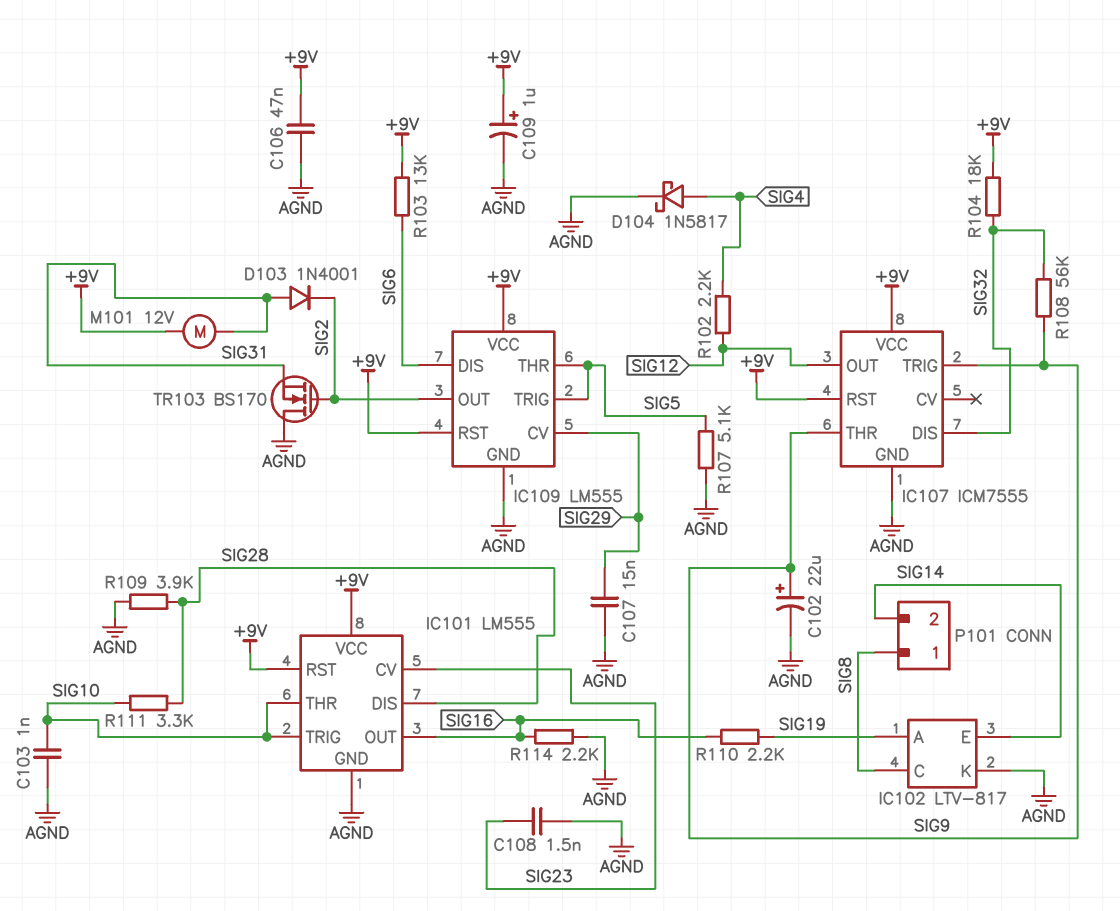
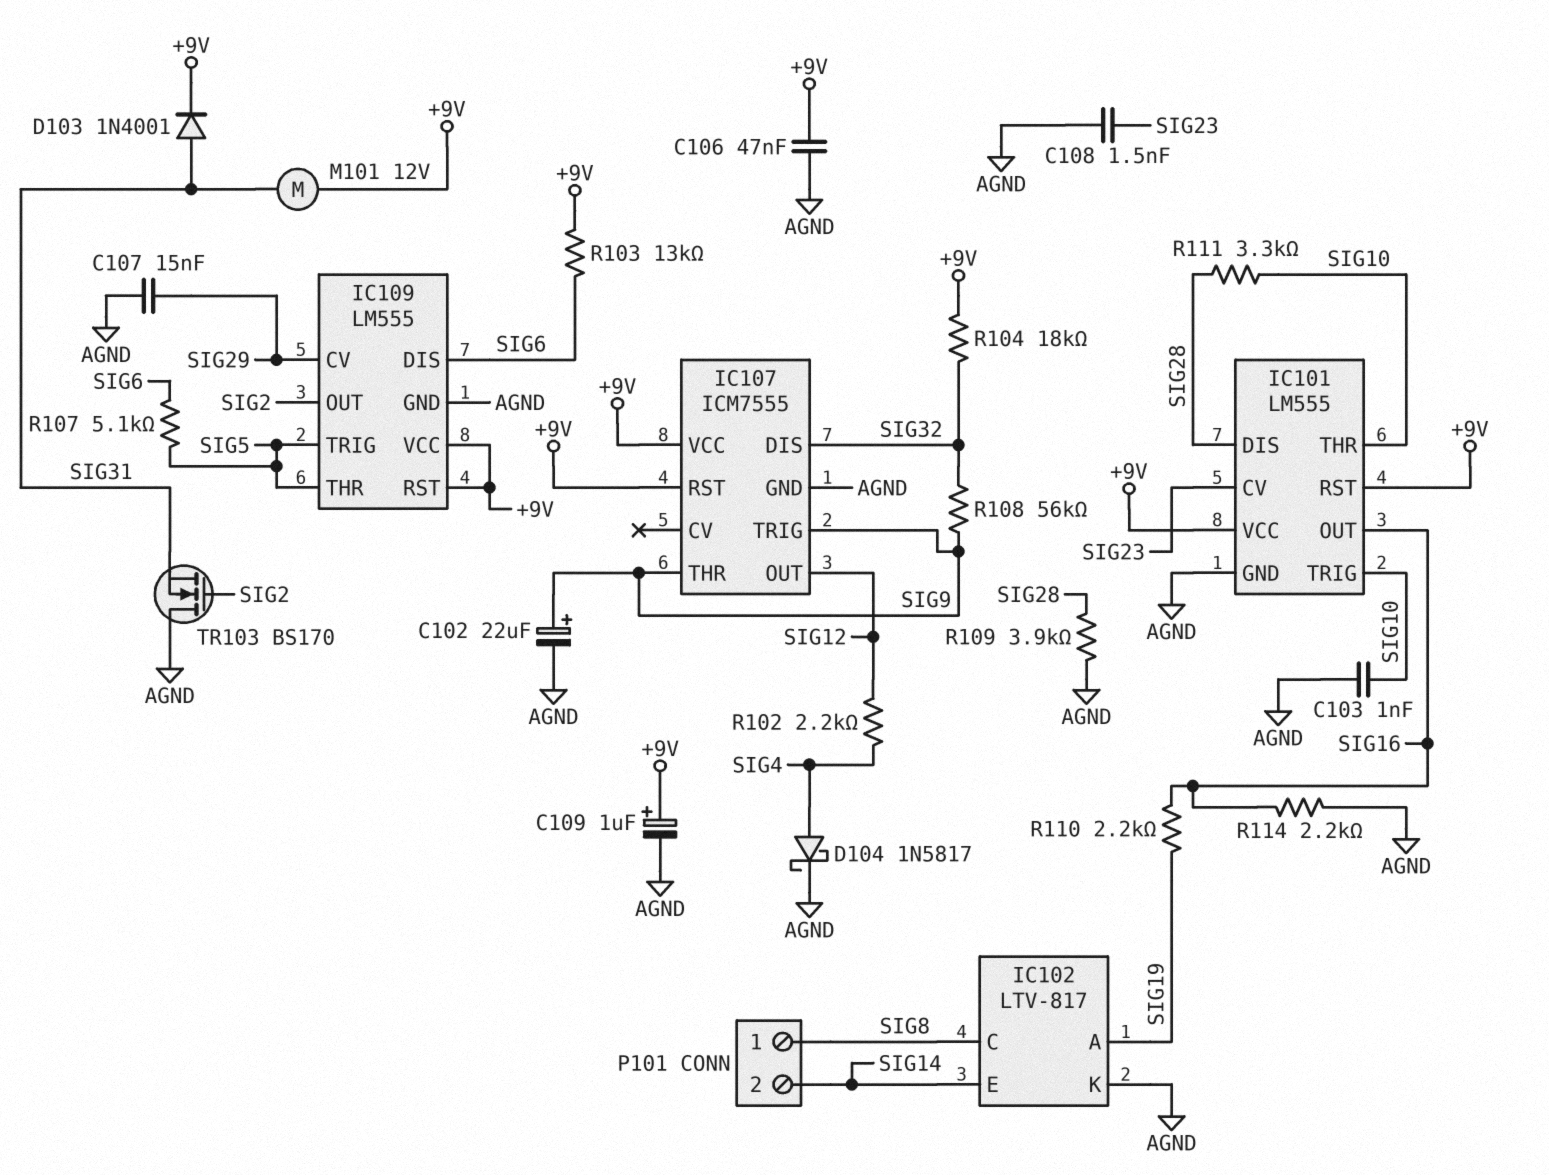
D103: diode 1N4001 (A SIG31, K SIG2) -> diode 1N4001 (A SIG31, K +9V)
R107: 5.1k (AGND, SIG5) -> 5.1k (SIG5, SIG6)

